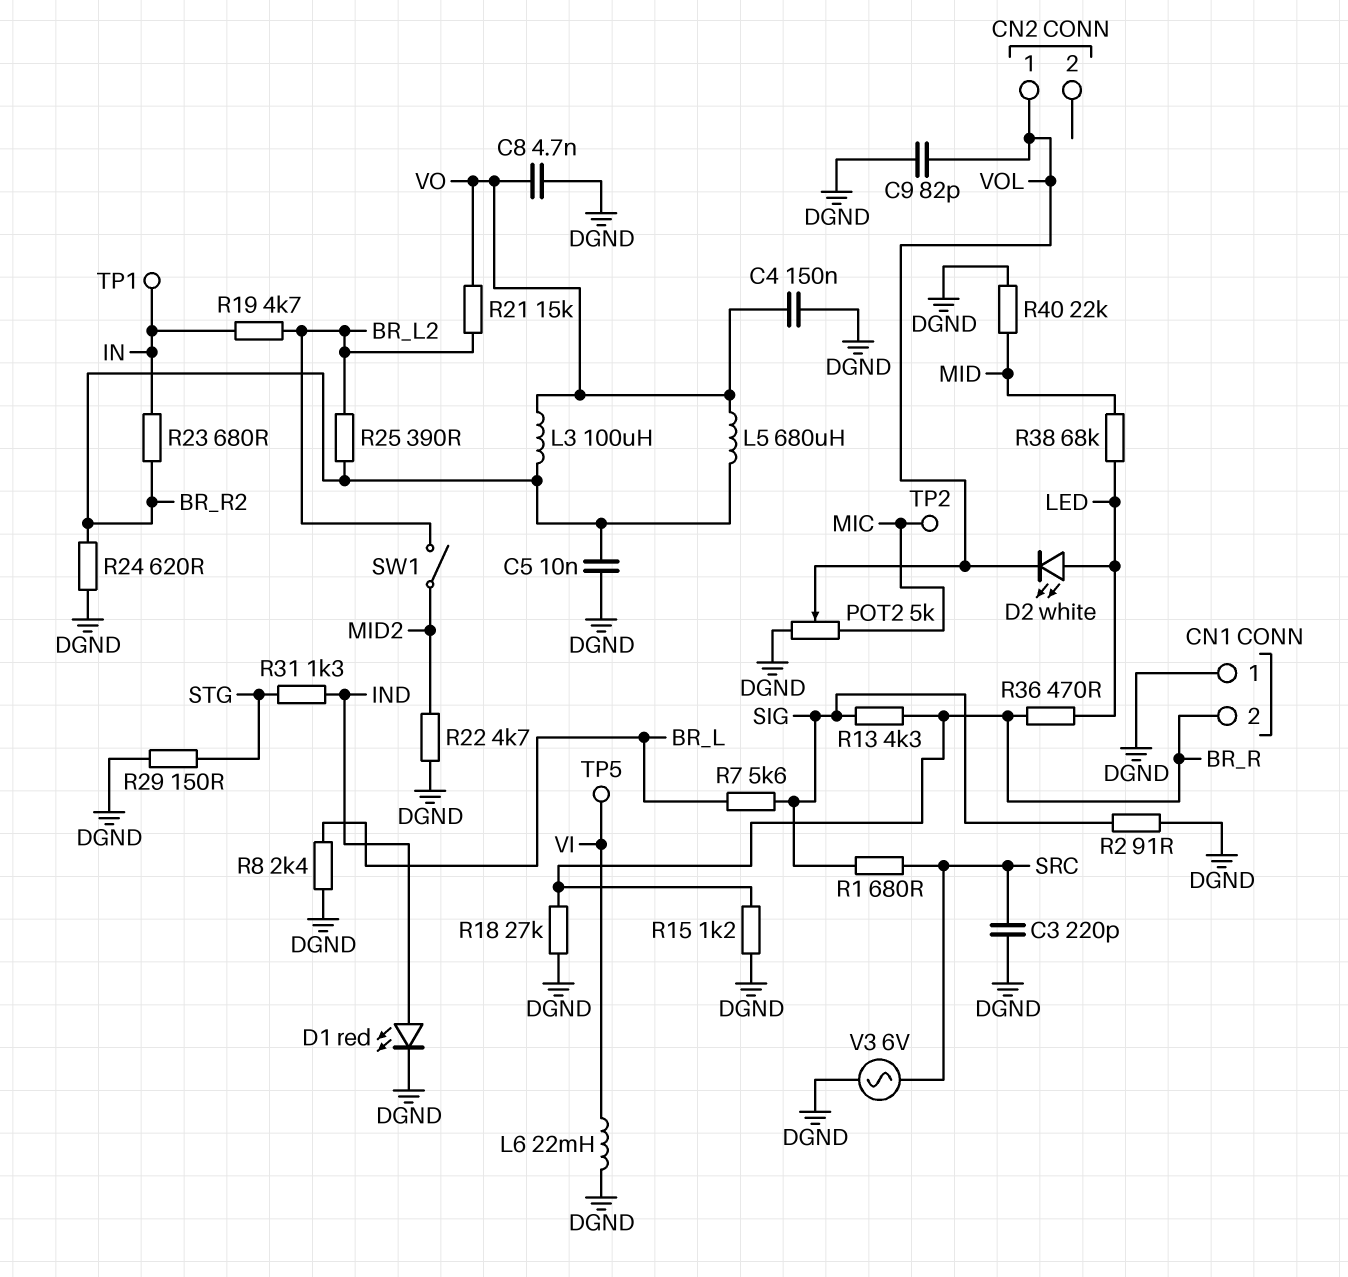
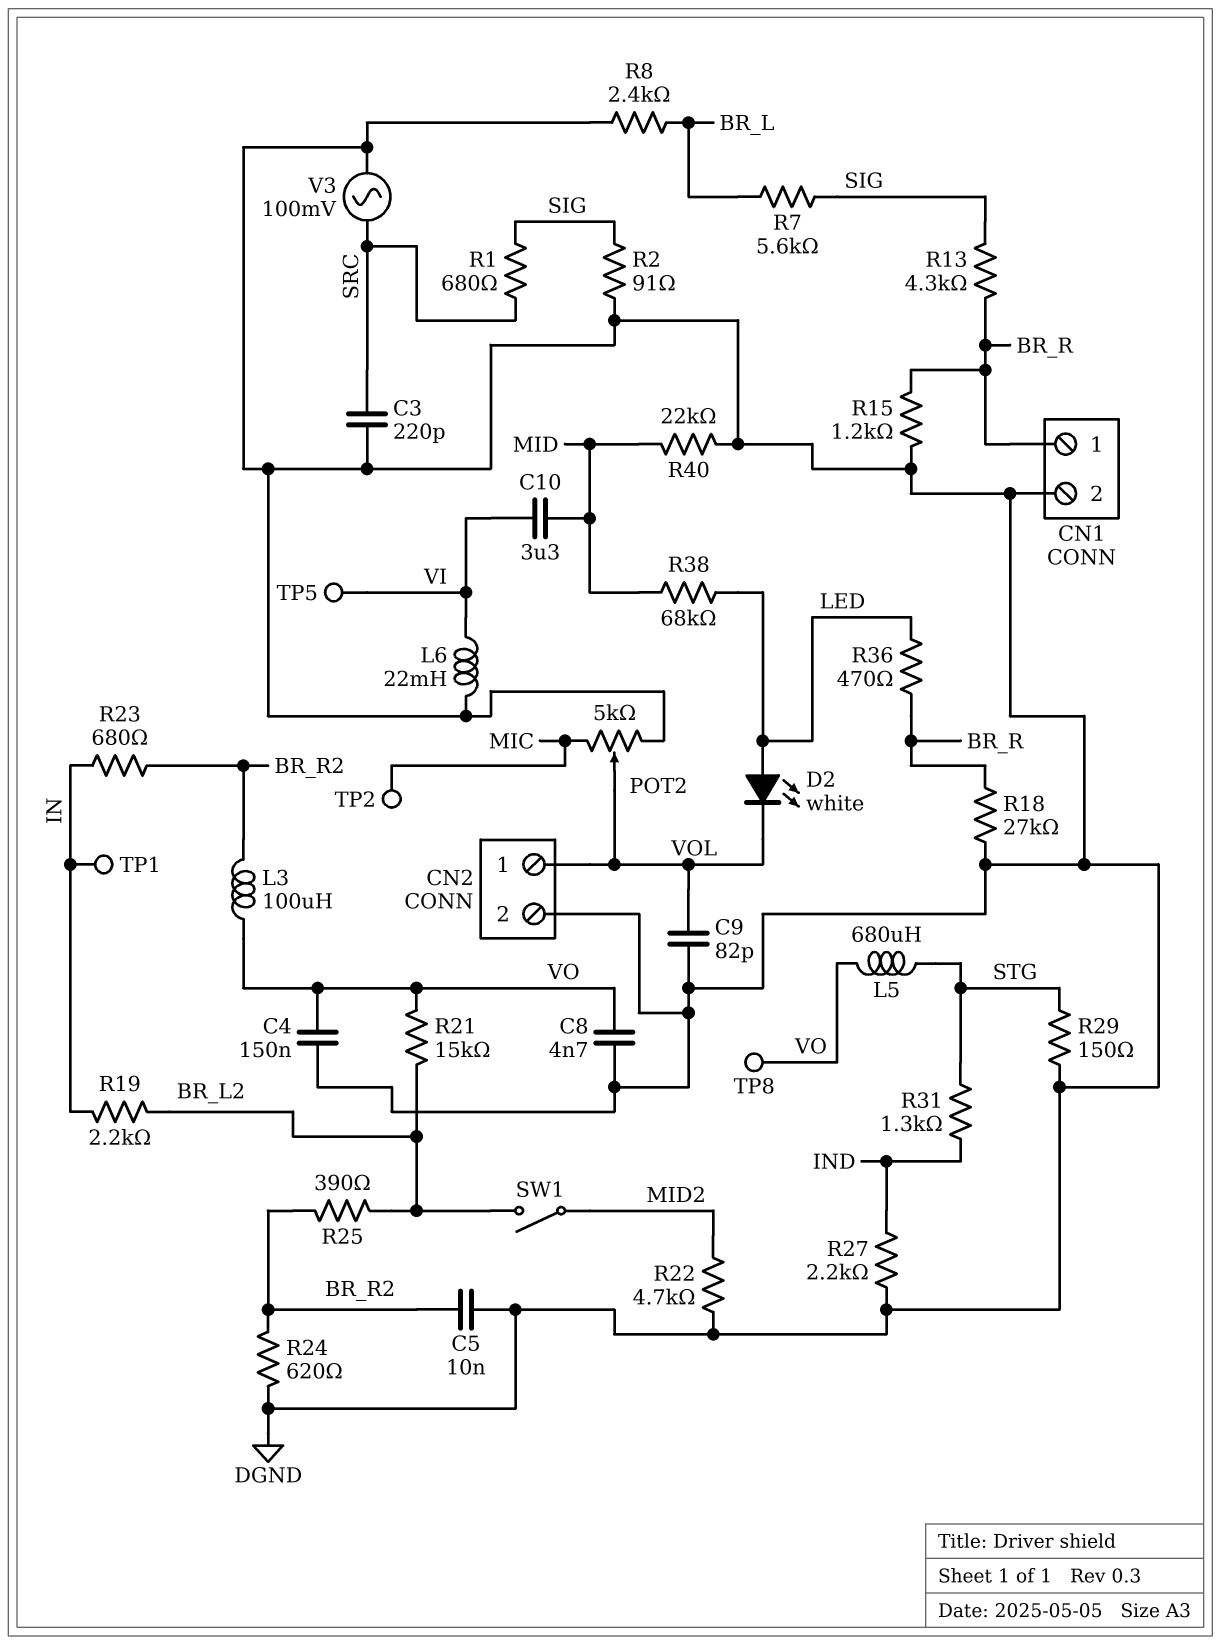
C10: none -> 3.3uF (MID, VI)
CN1 pin 1: DGND -> BR_R
CN1 pin 2: BR_R -> DGND
CN2 pin 2: none -> DGND
D1: LED red (A IND, K DGND) -> none
L5: 680uH (BR_R2, VO) -> 680uH (STG, VO)
R19: 4.7k (BR_L2, IN) -> 2.2k (BR_L2, IN)
R27: none -> 2.2k (DGND, IND)
TP8: none -> test point (VO)
V3: AC 6V (DGND, SRC) -> AC 100mV (DGND, SRC)

